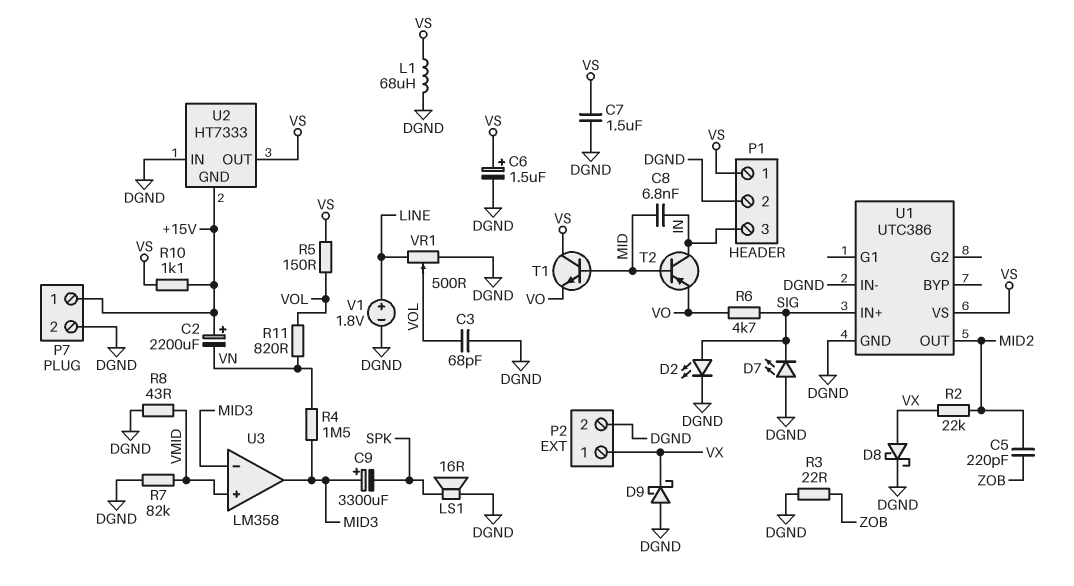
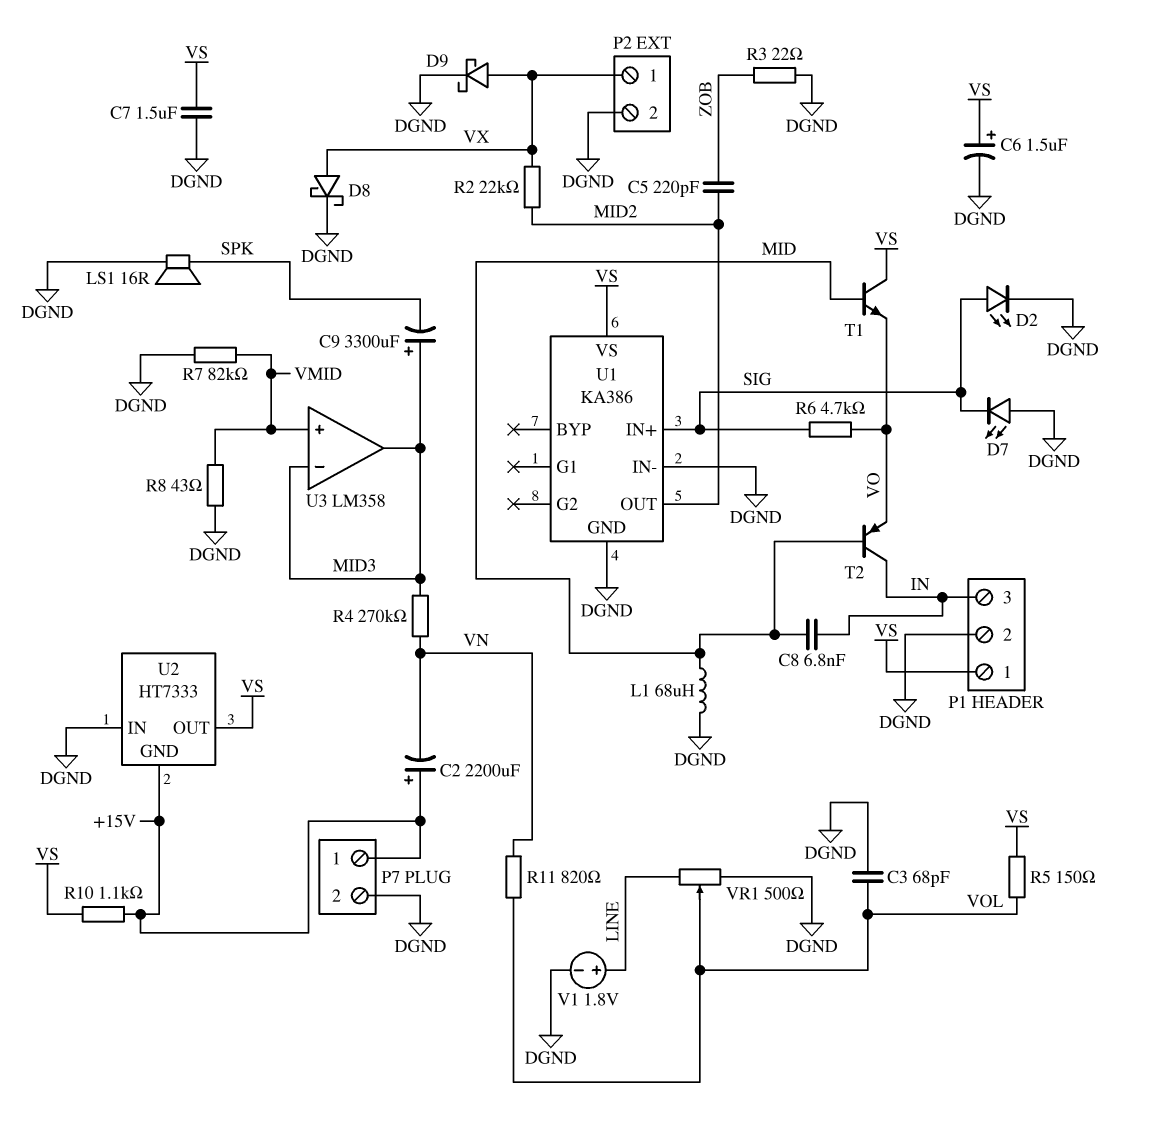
D9: schottky (A DGND, K VX) -> schottky (A VX, K DGND)
L1: 68uH (DGND, VS) -> 68uH (DGND, MID)
R4: 1.5M (MID3, VN) -> 270k (MID3, VN)
U1: UTC386 -> KA386

